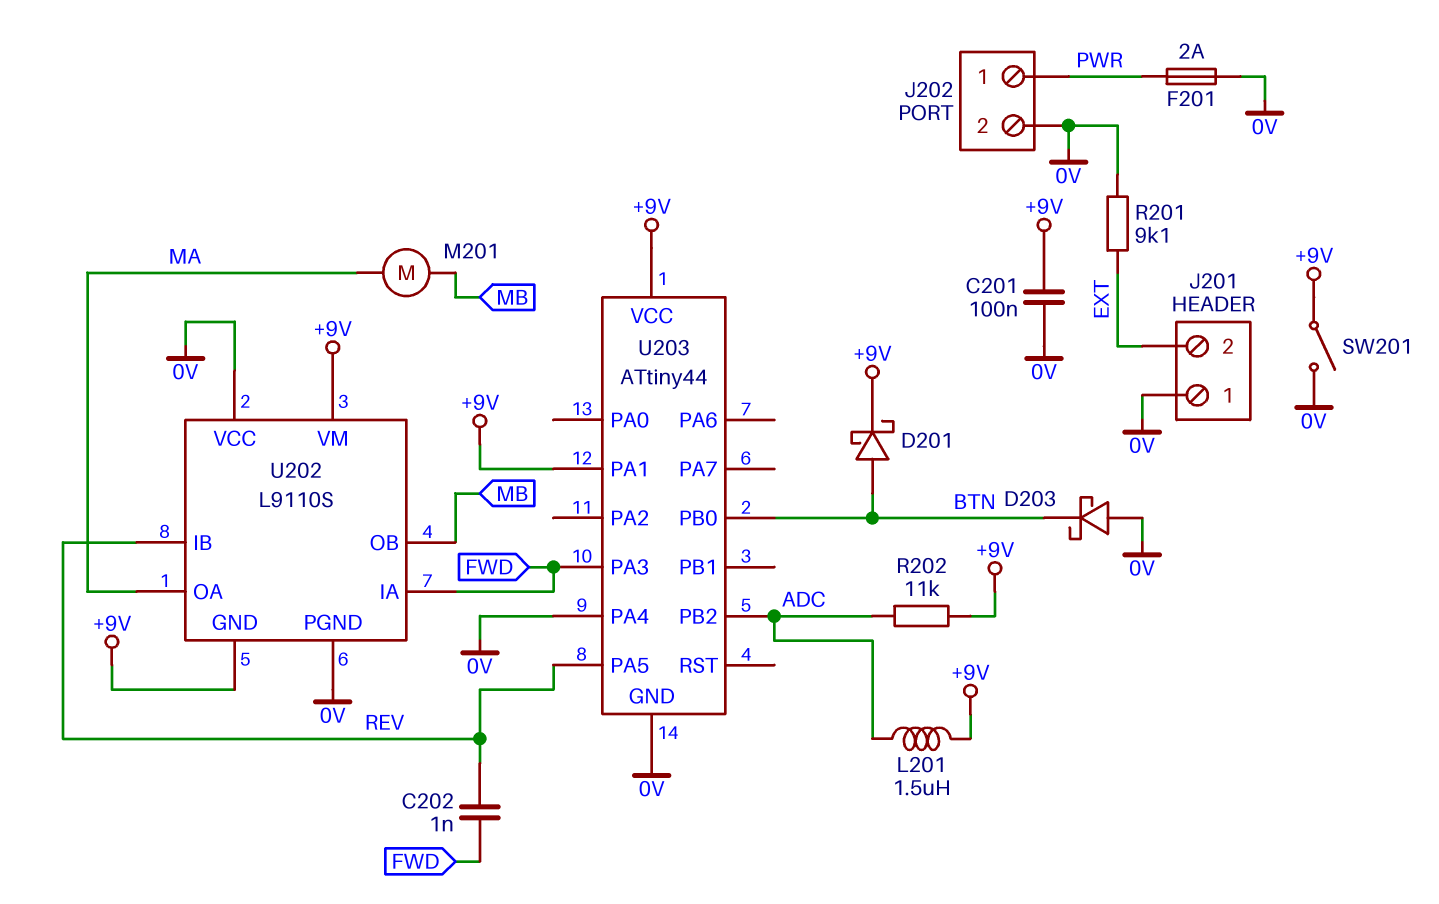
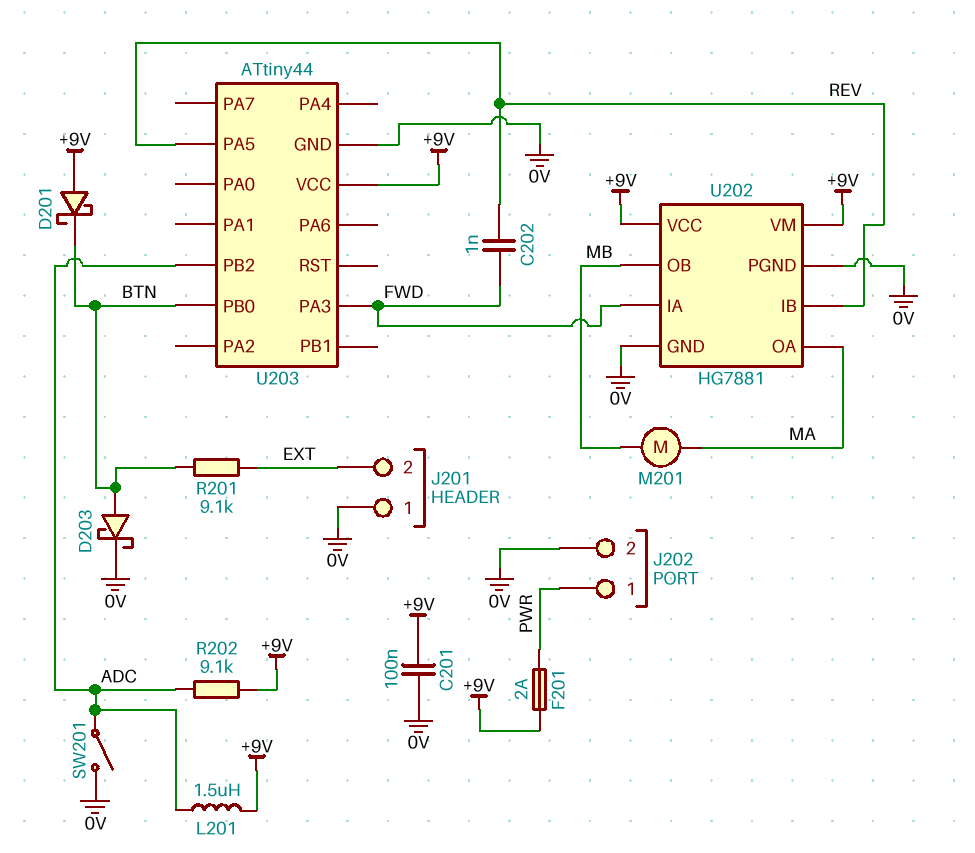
D201: schottky (A BTN, K +9V) -> schottky (A +9V, K BTN)
D203: schottky (A 0V, K BTN) -> schottky (A BTN, K 0V)
F201: 2A (0V, PWR) -> 2A (+9V, PWR)
R201: 9.1k (0V, EXT) -> 9.1k (BTN, EXT)
R202: 11k (+9V, ADC) -> 9.1k (+9V, ADC)
SW201: switch (+9V, 0V) -> switch (0V, ADC)
U202: L9110S -> HG7881
U202 pin GND: +9V -> 0V
U202 pin VCC: 0V -> +9V
U203 pin PA1: +9V -> none
U203 pin PA4: 0V -> none

